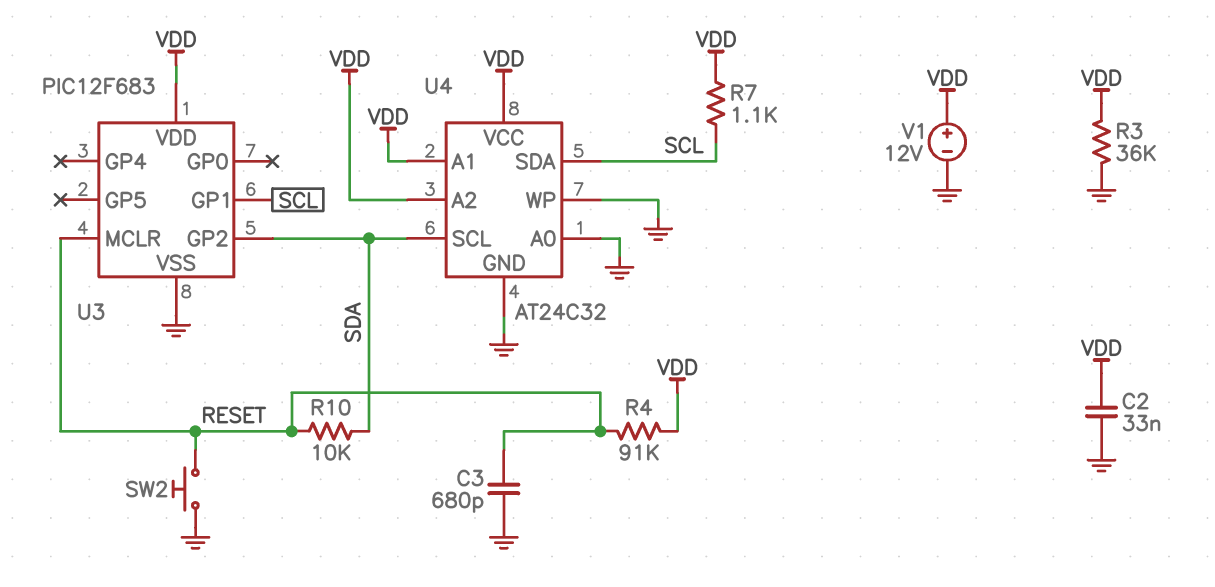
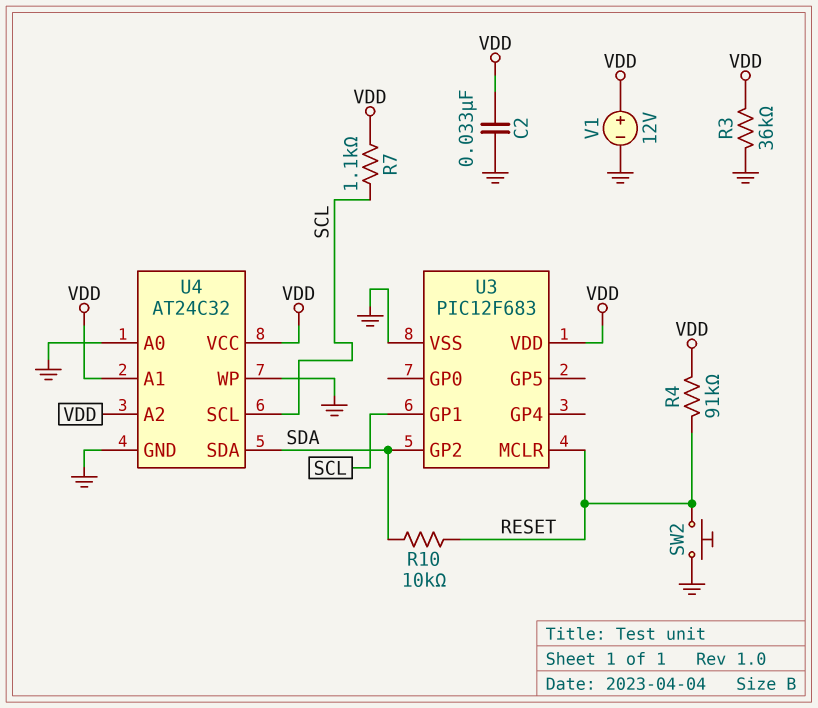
C3: 680pF (GND, RESET) -> none
U4 pin SCL: SDA -> SCL
U4 pin SDA: SCL -> SDA

